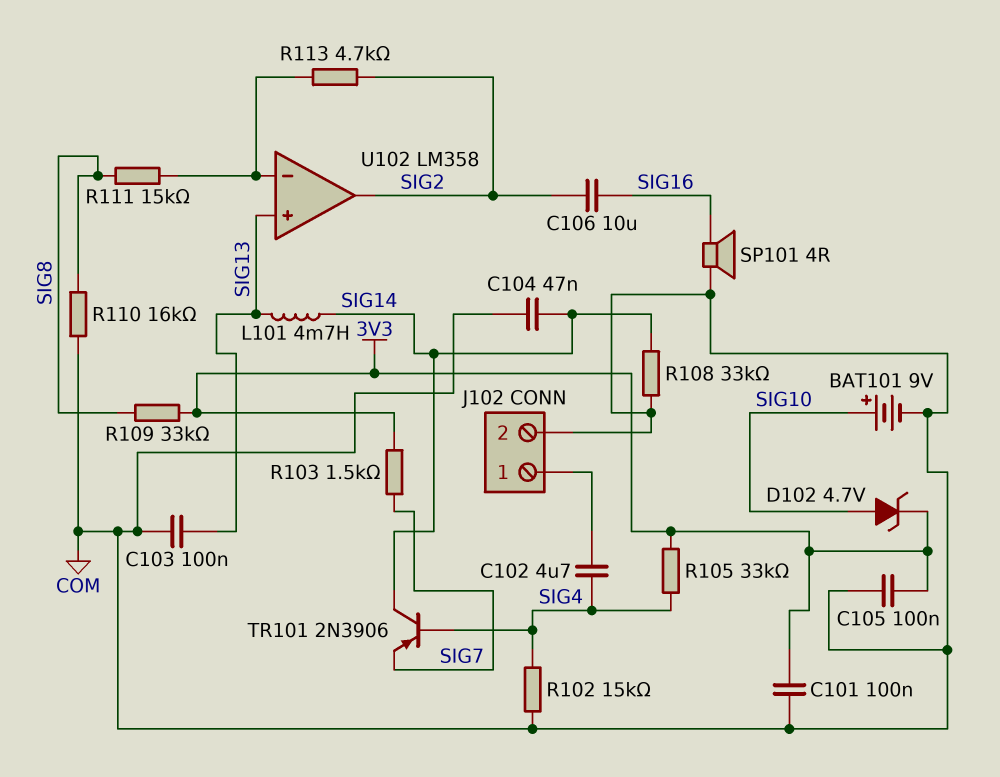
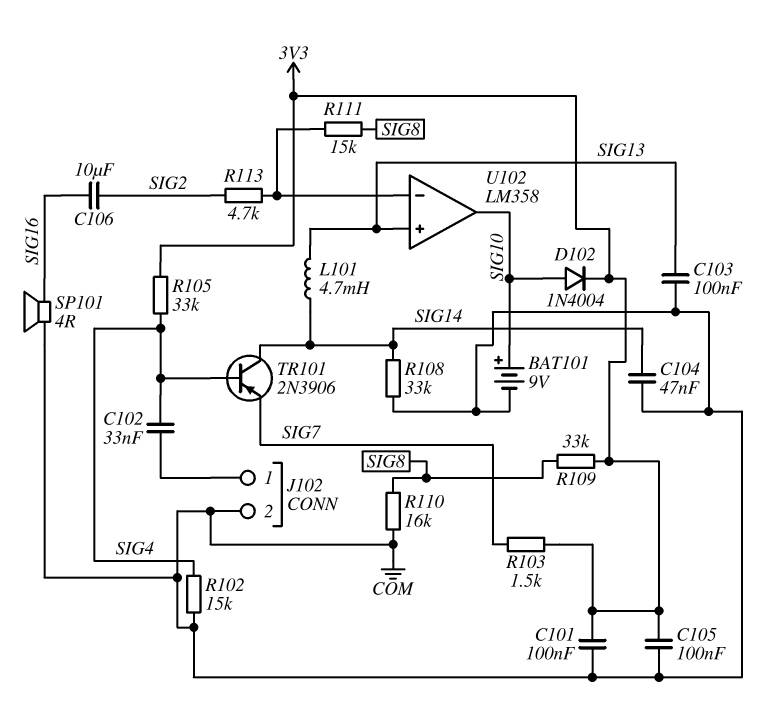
C102: 4.7uF (J102/1, SIG4) -> 33nF (J102/1, SIG4)
D102: zener 4.7V (A SIG10, K 3V3) -> diode 1N4004 (A SIG10, K 3V3)
U102 pin out: SIG2 -> SIG10

